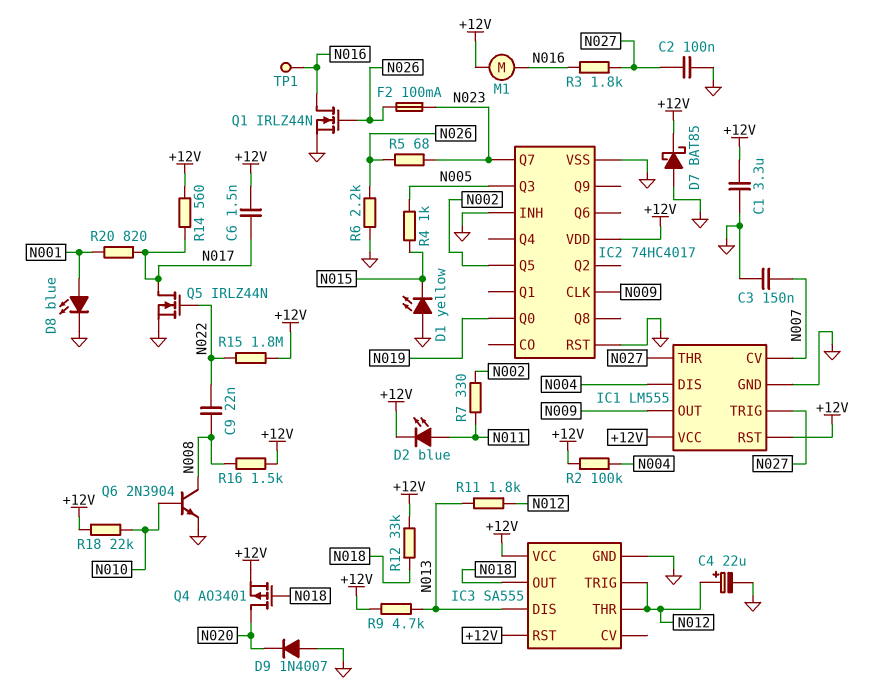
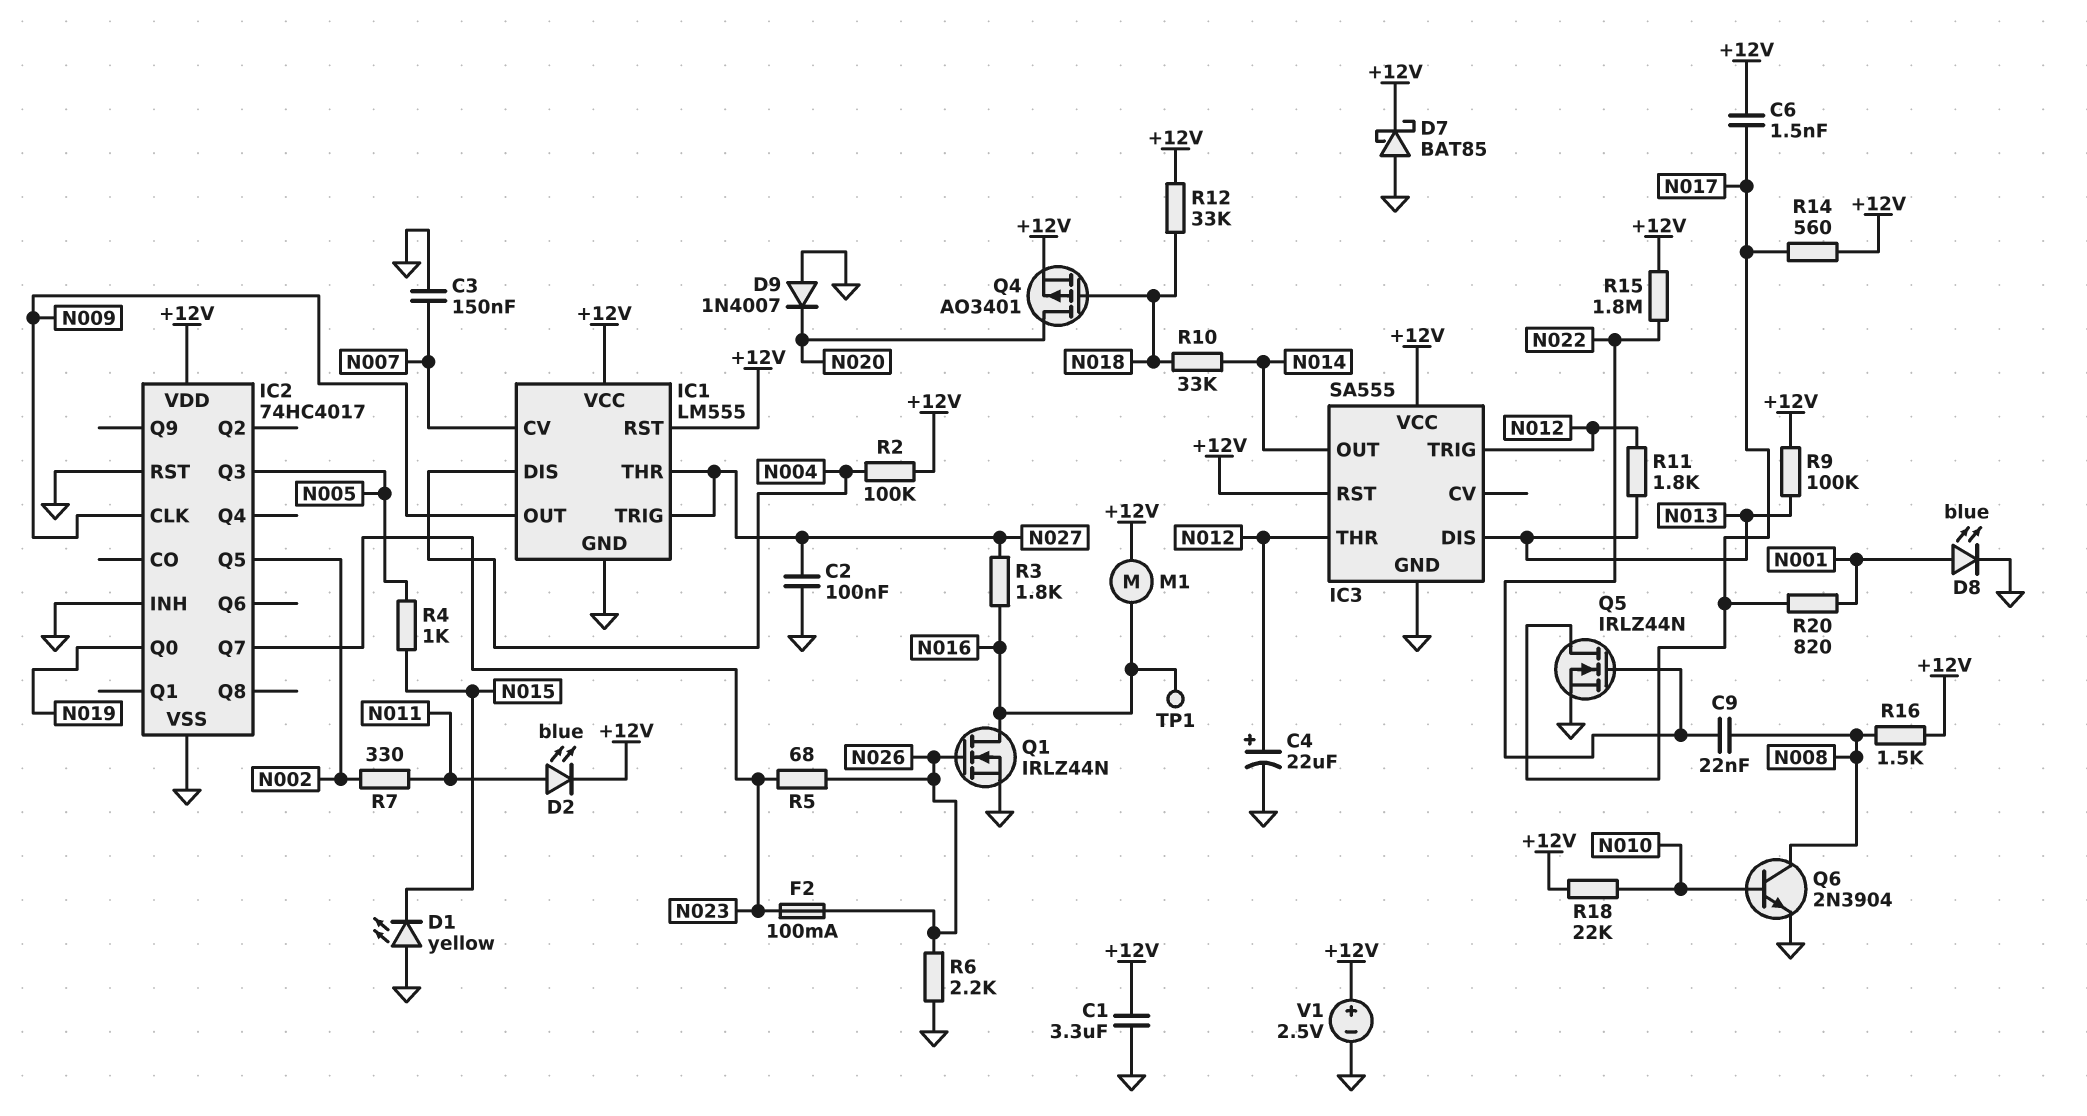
IC3 pin OUT: N018 -> N014
R9: 4.7k (+12V, N013) -> 100k (+12V, N013)
R10: none -> 33k (N014, N018)
V1: none -> 2.5V (plus +12V, minus GND)

